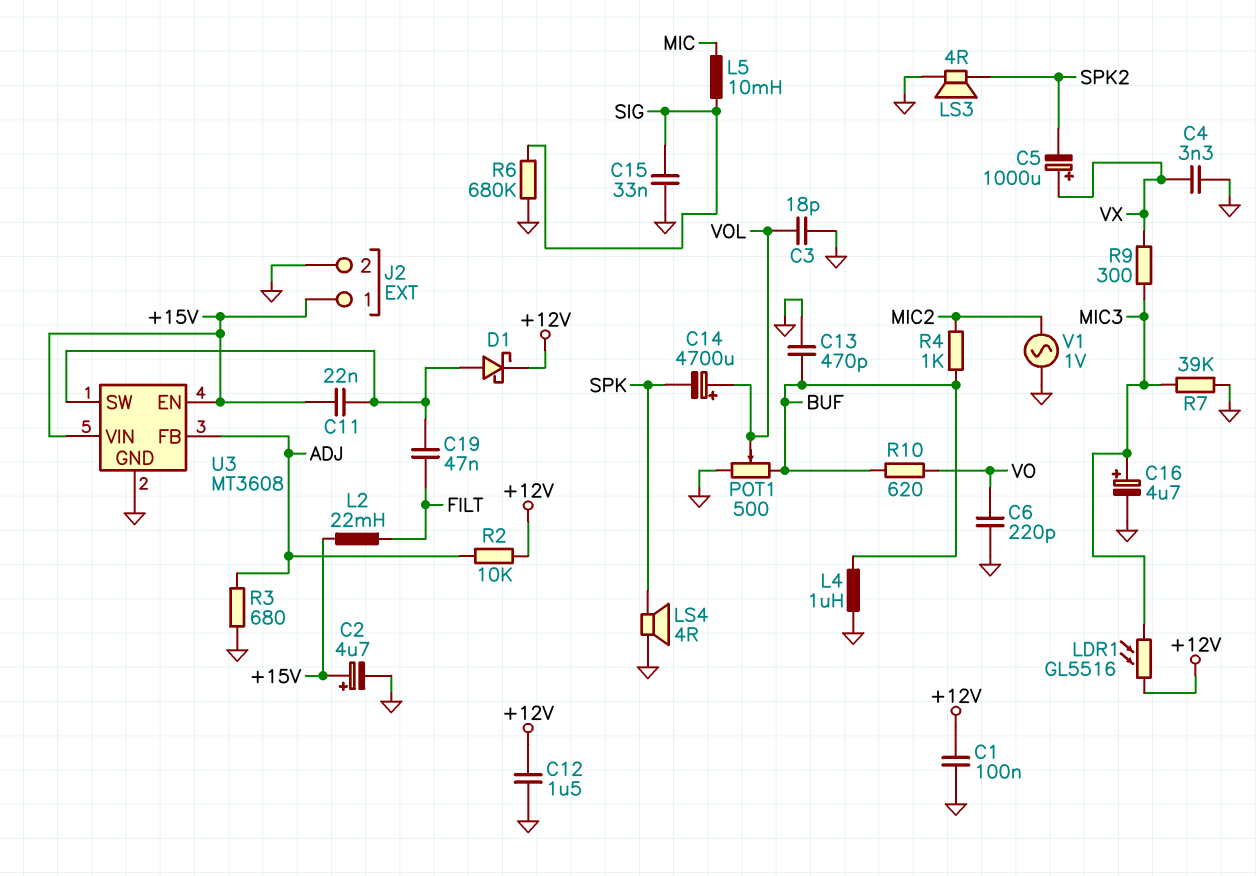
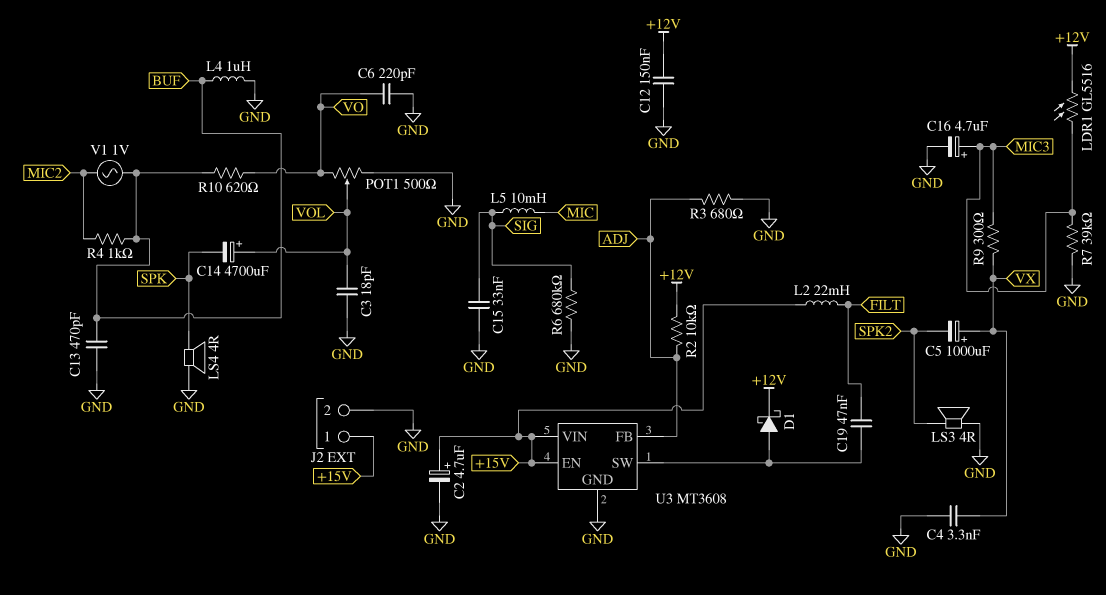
C1: 100nF (+12V, GND) -> none
C11: 22nF (+15V, U3/SW) -> none
C12: 1.5uF (+12V, GND) -> 150nF (+12V, GND)
POT1: 500 (BUF, GND, wiper VOL) -> 500 (GND, VO, wiper VOL)
V1: AC 1V (GND, MIC2) -> AC 1V (BUF, MIC2)

